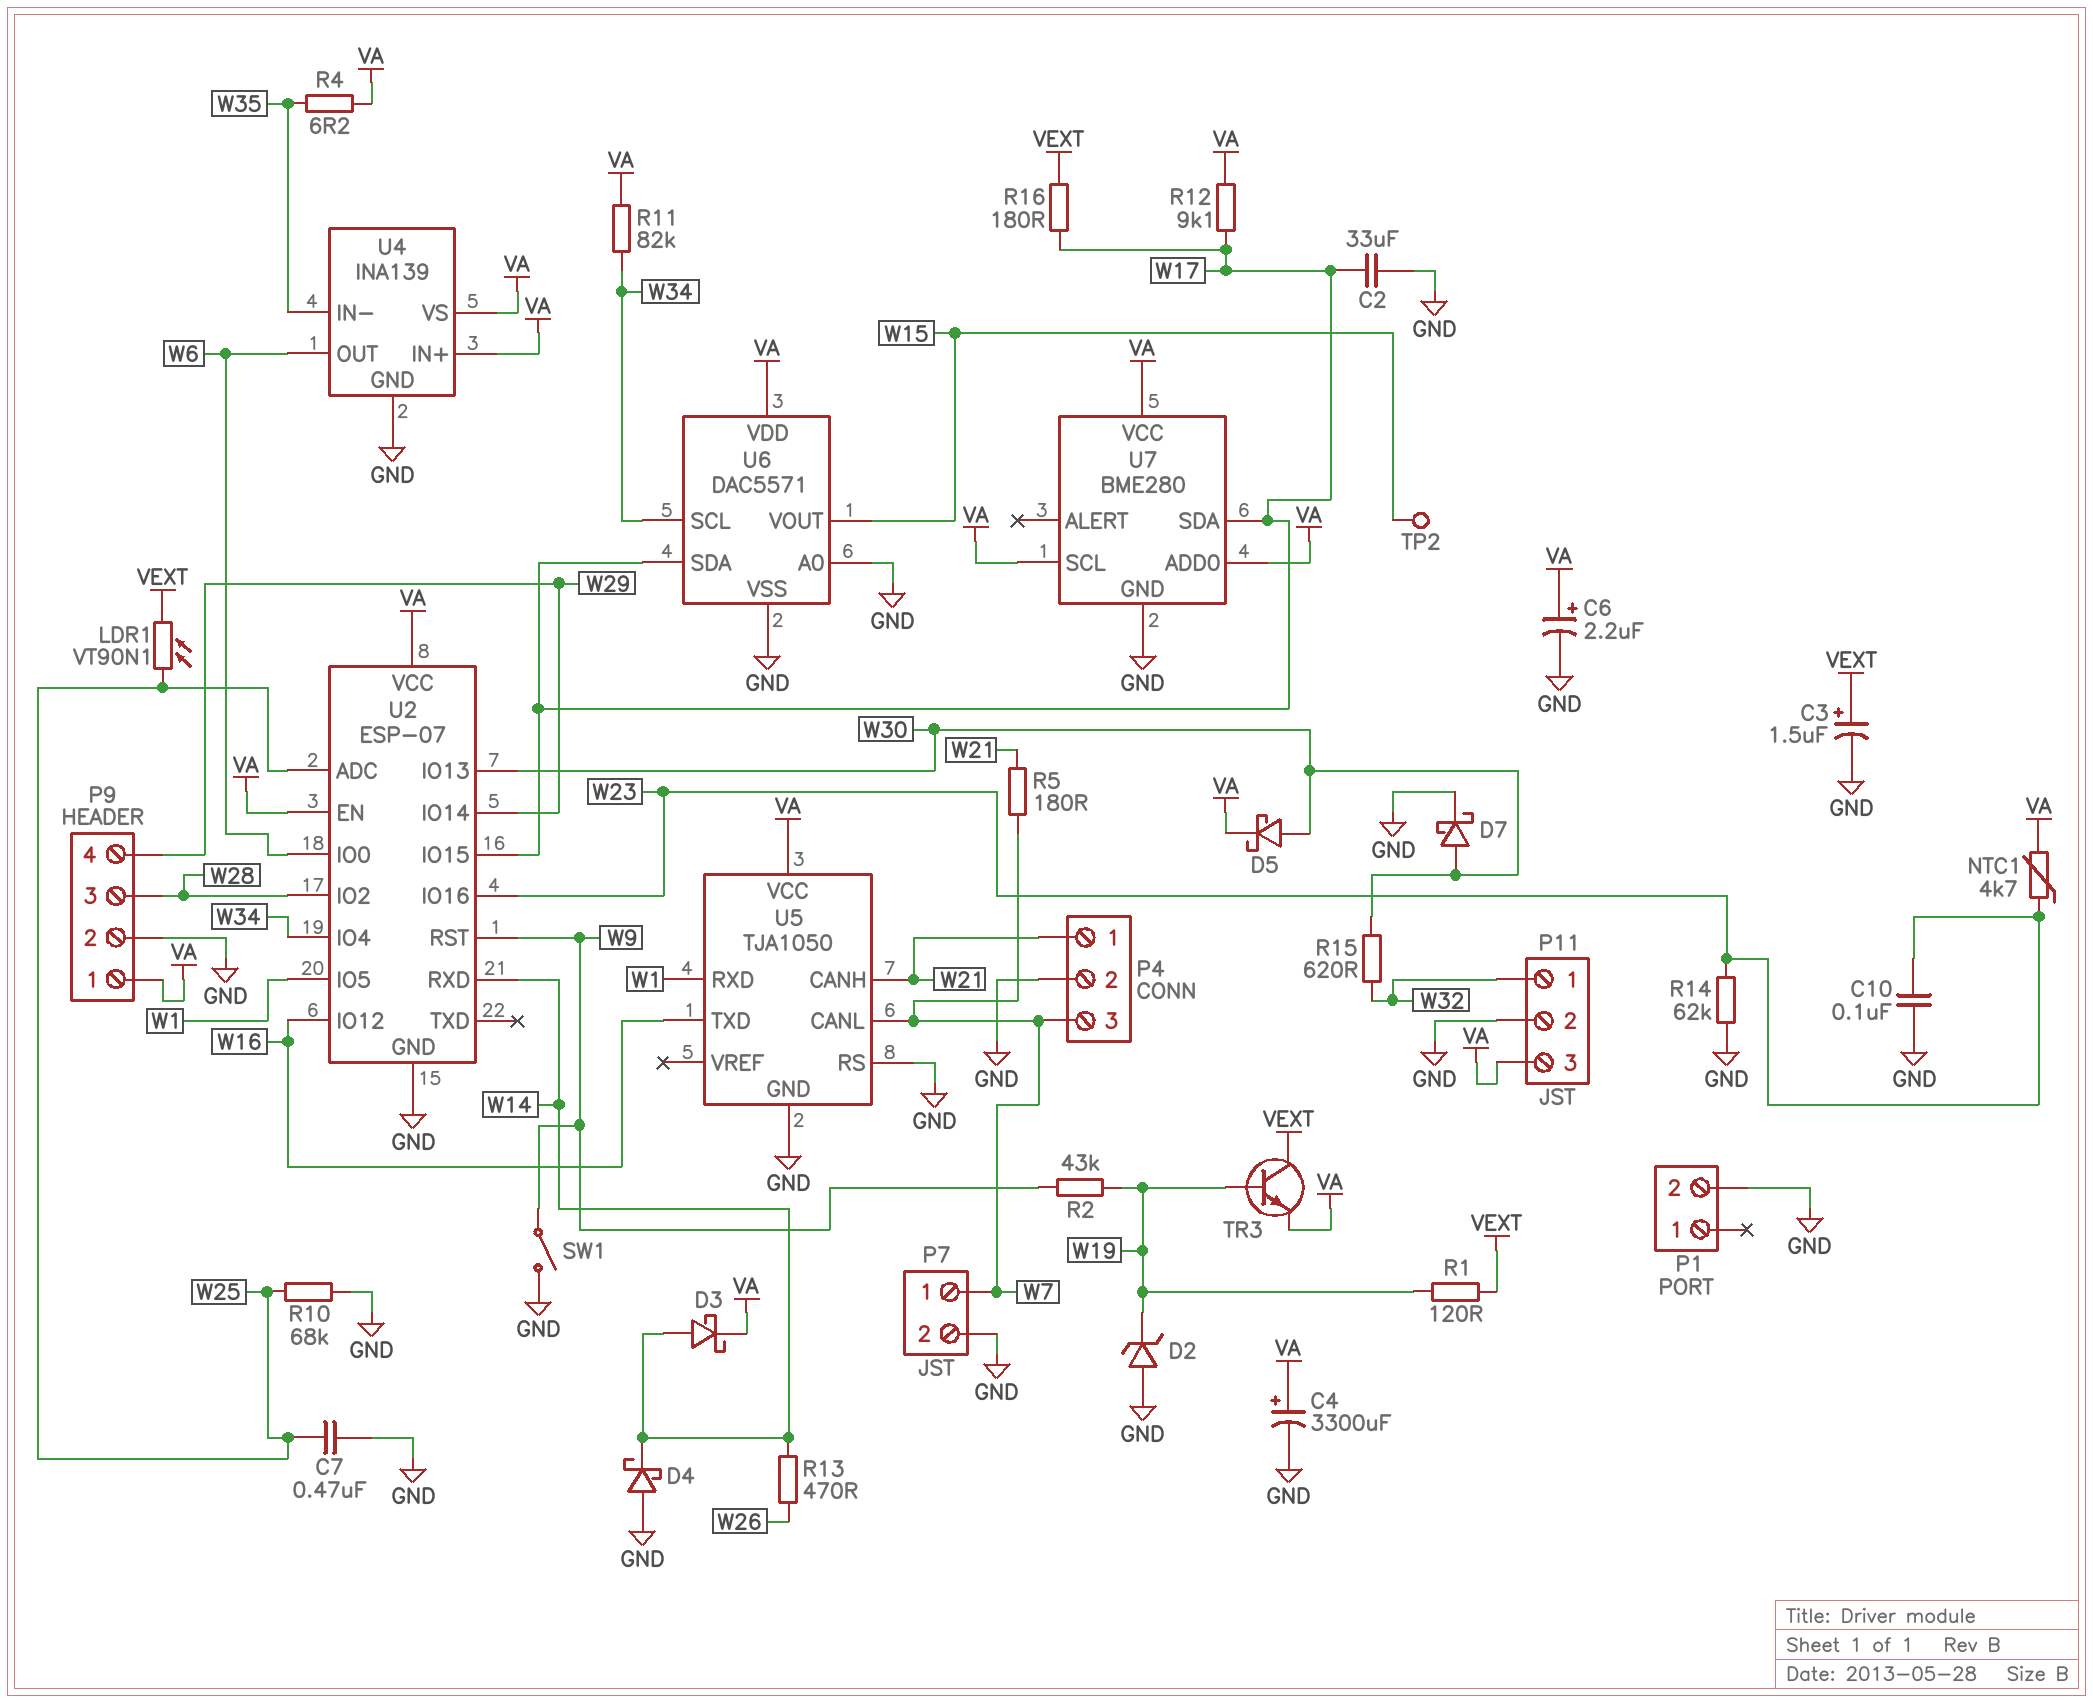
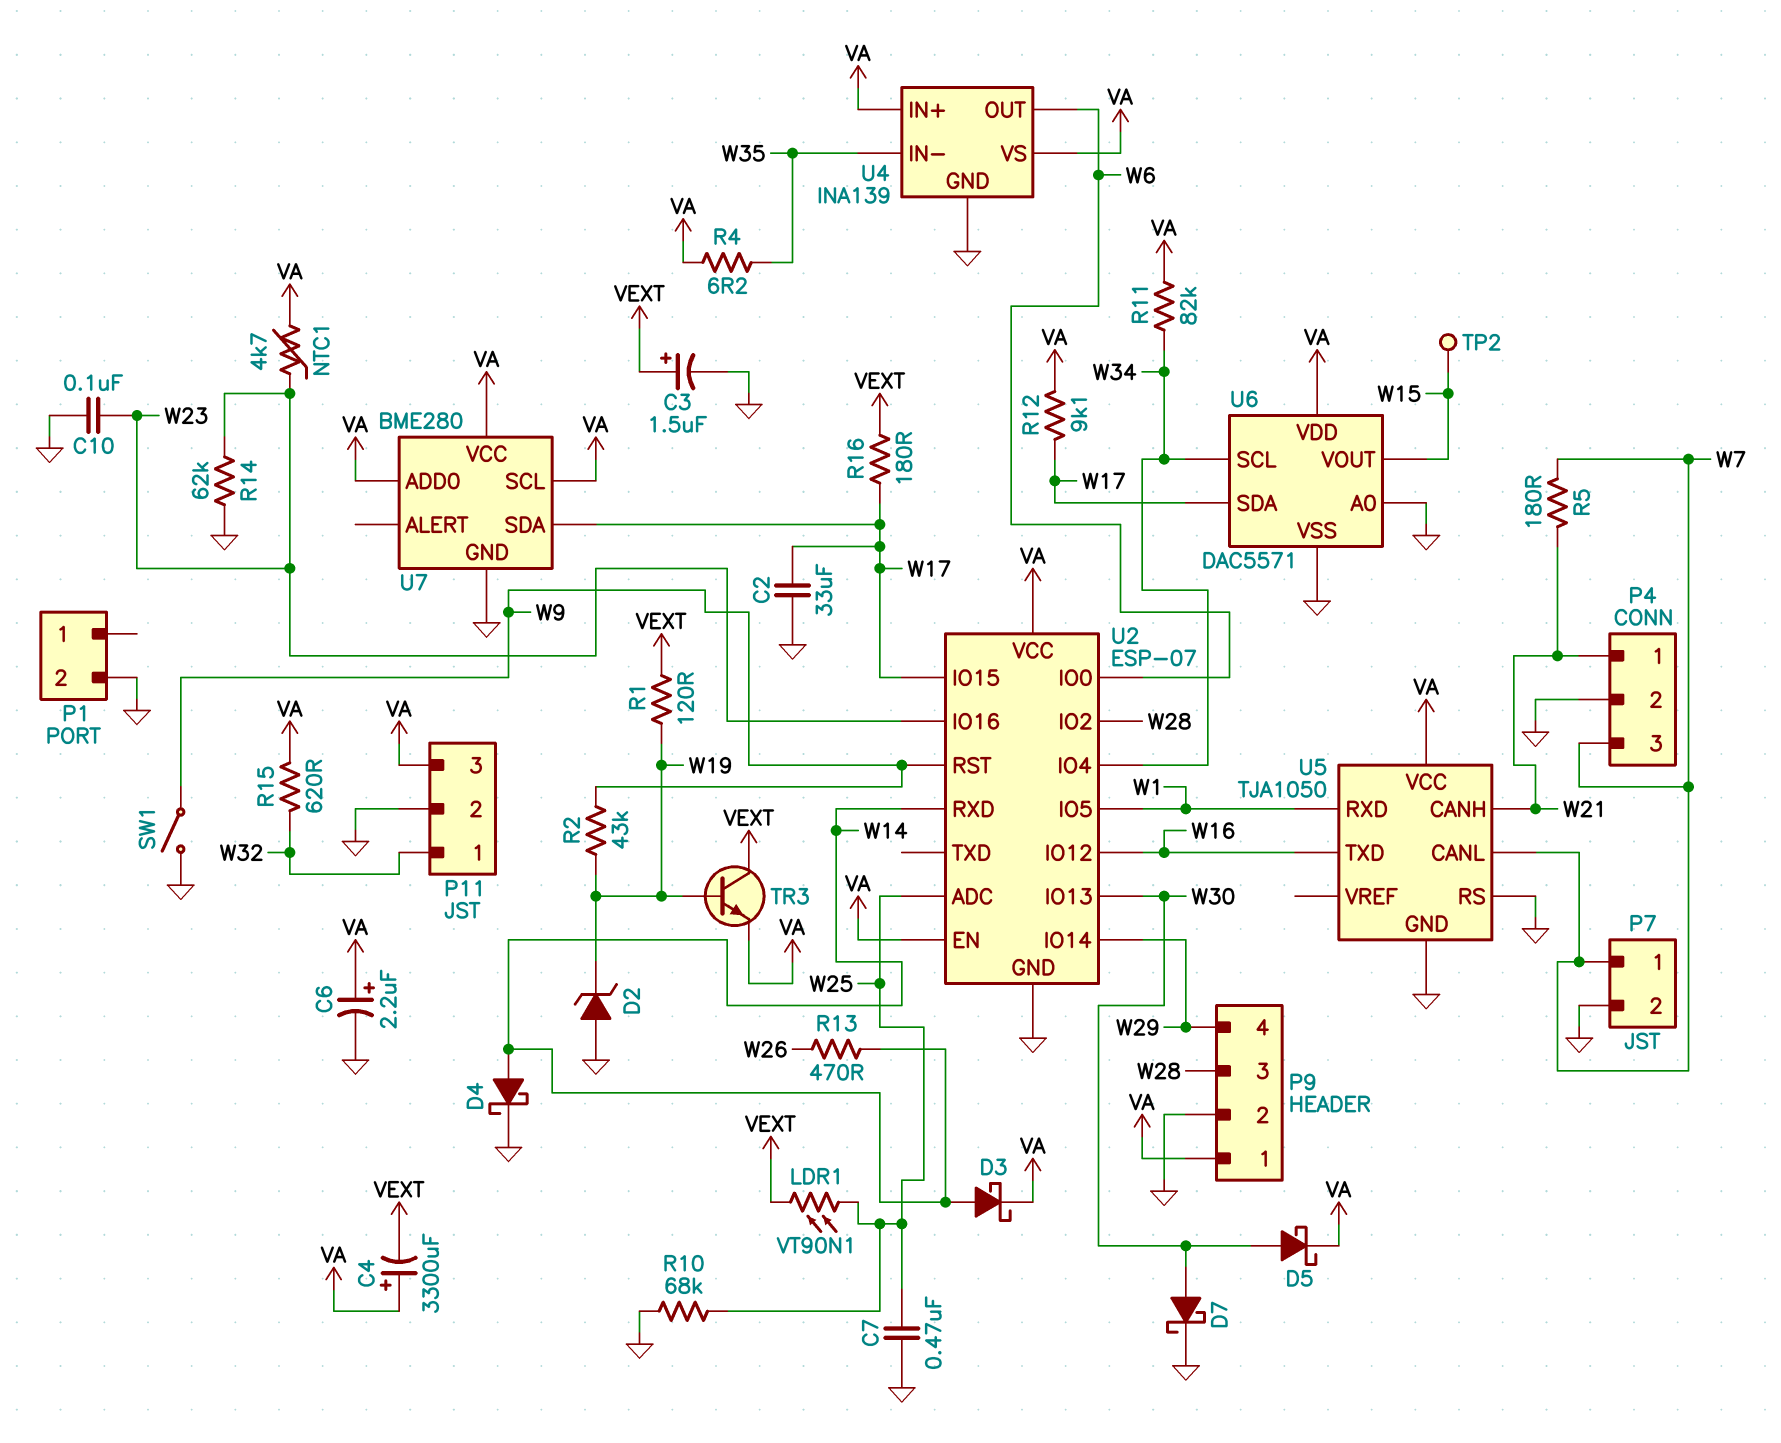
C4: 3300uF (plus VA, minus GND) -> 3300uF (plus VA, minus VEXT)
D4: schottky (A GND, K W14) -> schottky (A W14, K GND)
R15: 620 (W30, W32) -> 620 (VA, W32)

